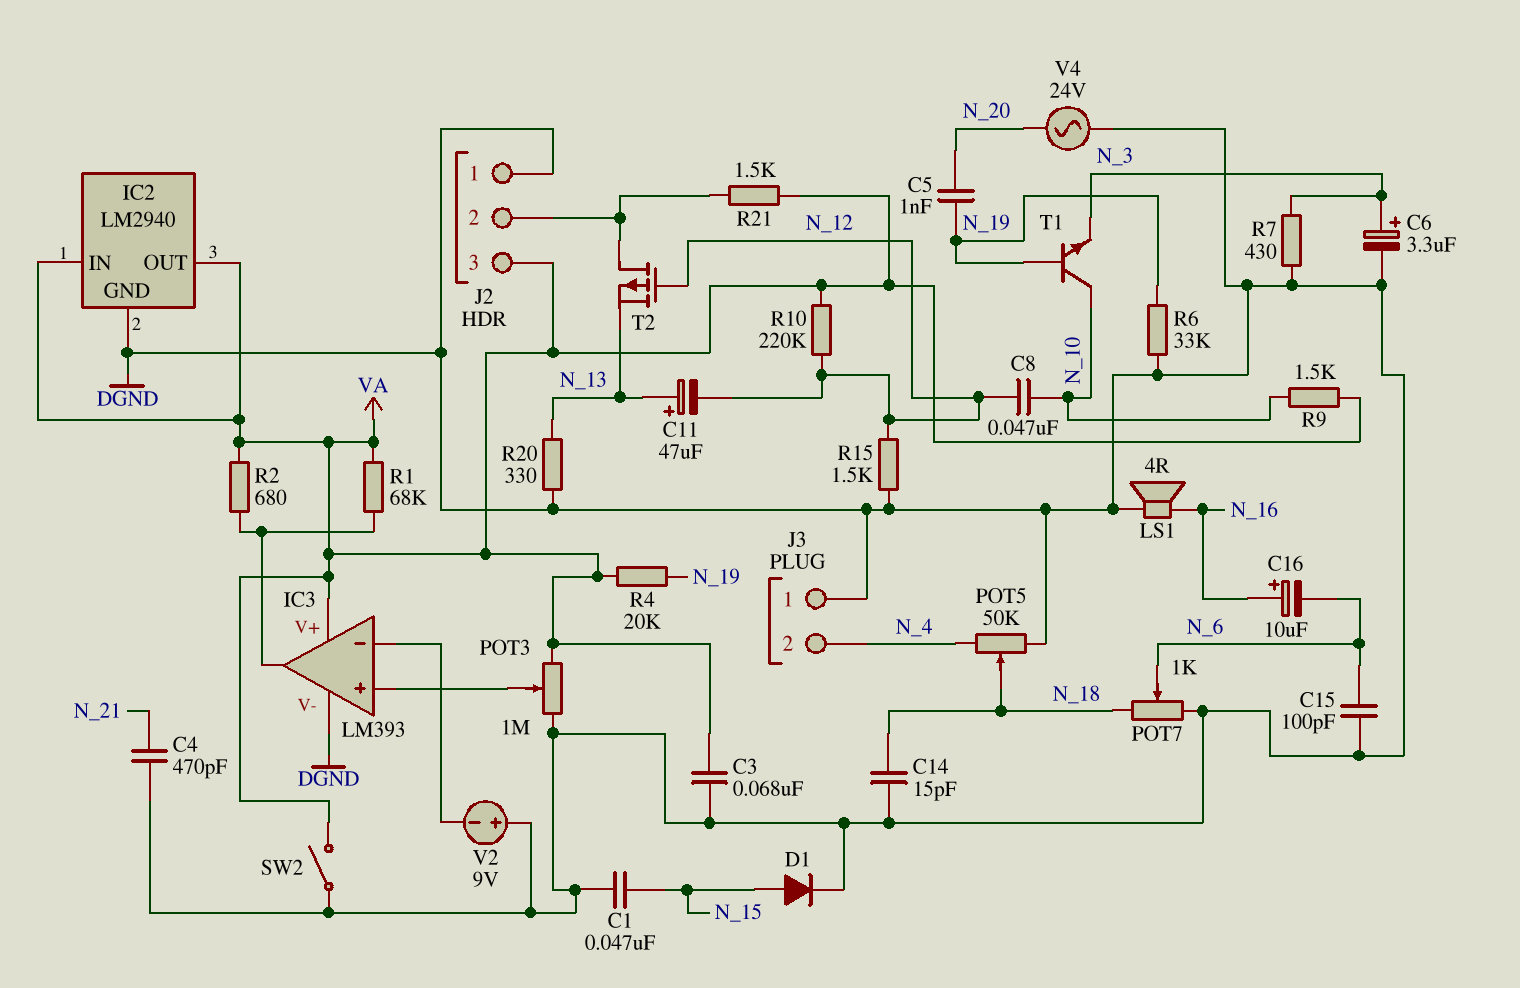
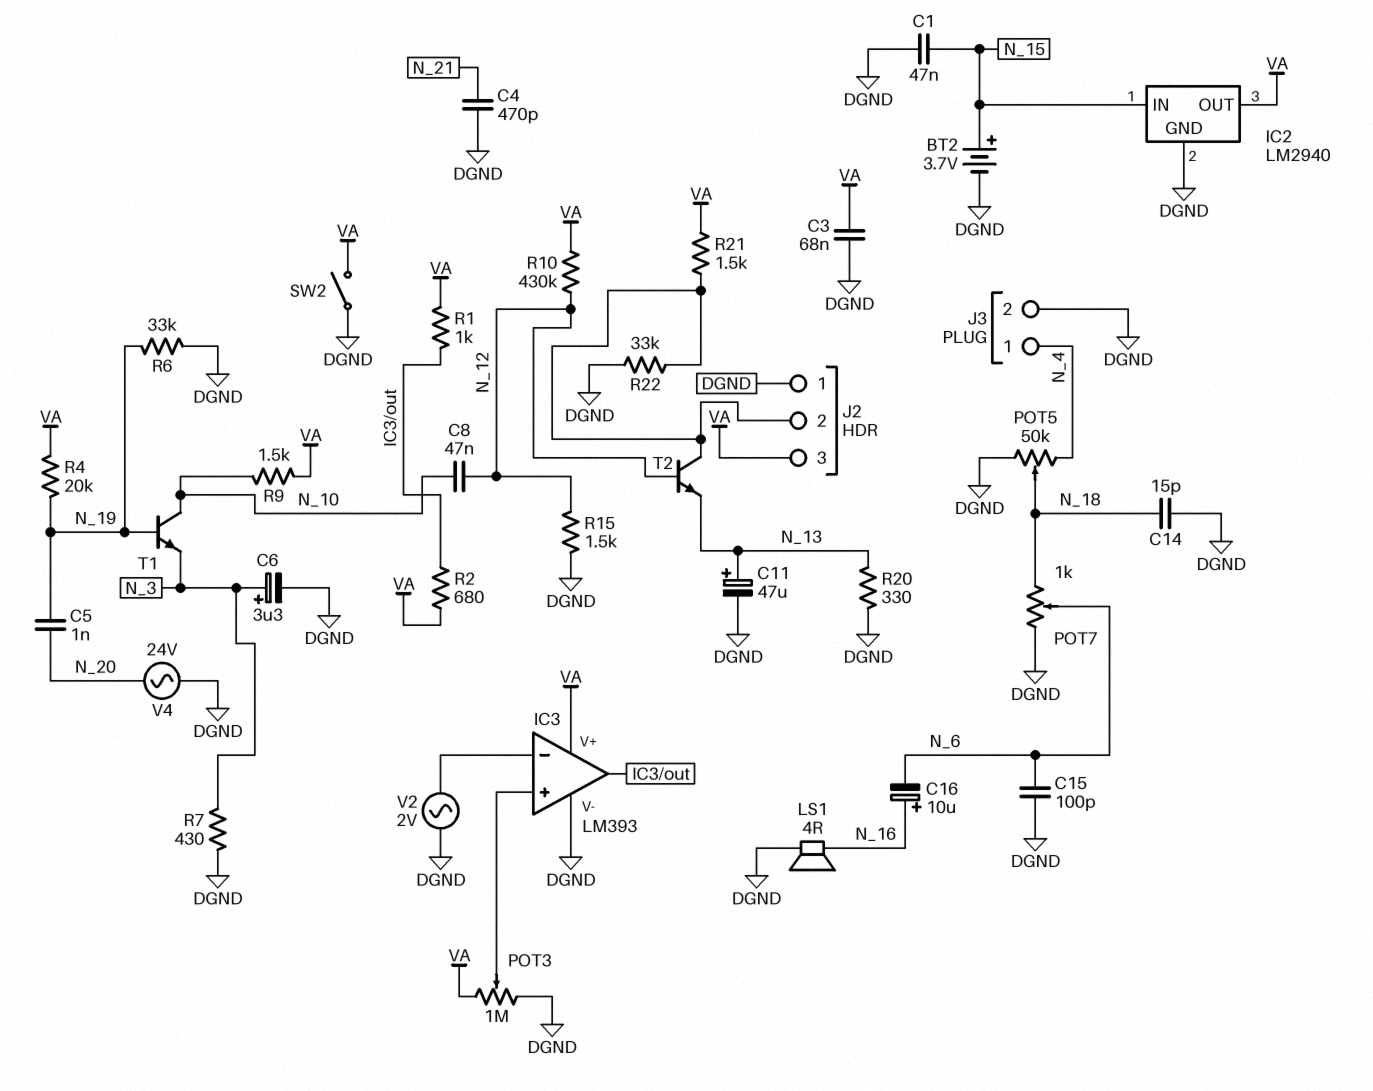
BT2: none -> 3.7V (plus N_15, minus DGND)
C11: 47uF (plus N_13, minus N_12) -> 47uF (plus N_13, minus DGND)
D1: diode (A N_15, K DGND) -> none
IC2 pin IN: VA -> N_15
J3 pin 1: DGND -> N_4
J3 pin 2: N_4 -> DGND
R1: 68k (IC3/out, VA) -> 1k (IC3/out, VA)
R10: 220k (N_12, VA) -> 430k (N_12, VA)
R22: none -> 33k (DGND, J2/2)
T2: PMOS (G N_12, D J2/2, S N_13) -> NPN (B N_12, C J2/2, E N_13)
V2: 9V (plus DGND, minus IC3/in-) -> AC 2V (DGND, IC3/in-)

